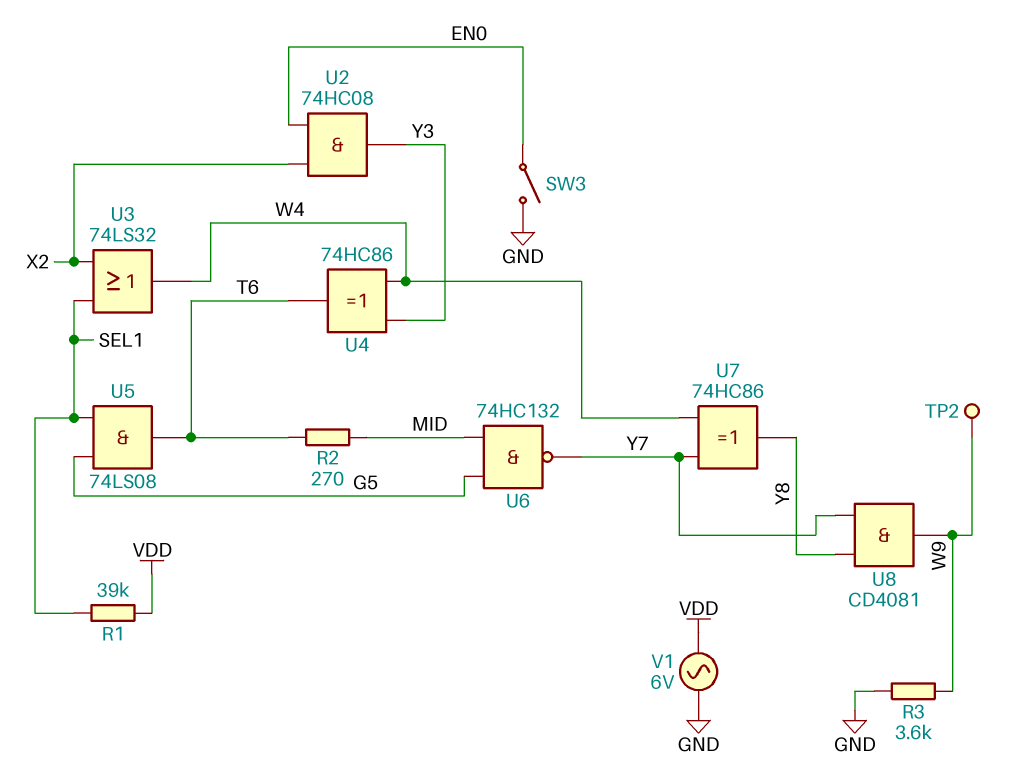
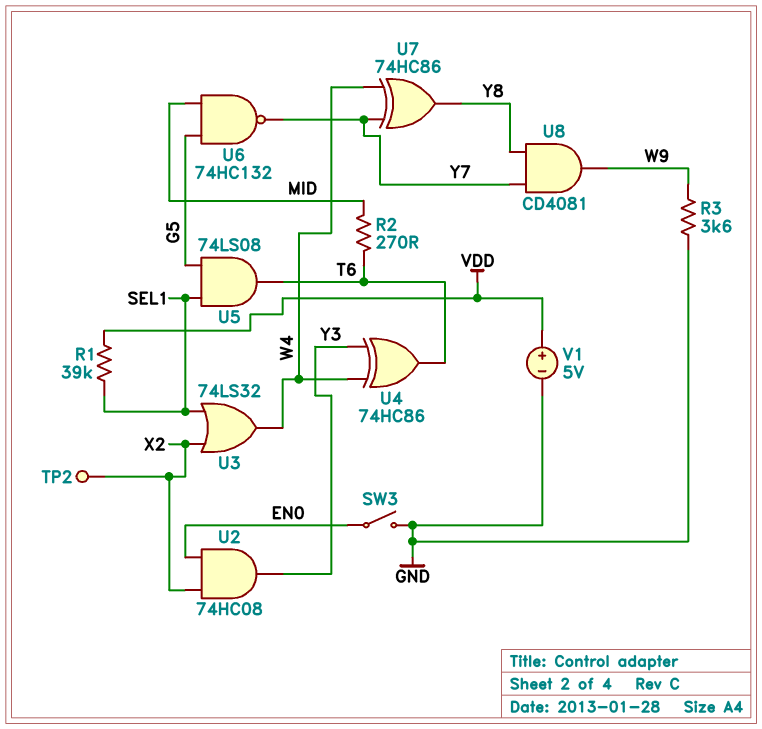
TP2: test point (W9) -> test point (X2)
V1: AC 6V (GND, VDD) -> 5V (plus VDD, minus GND)

